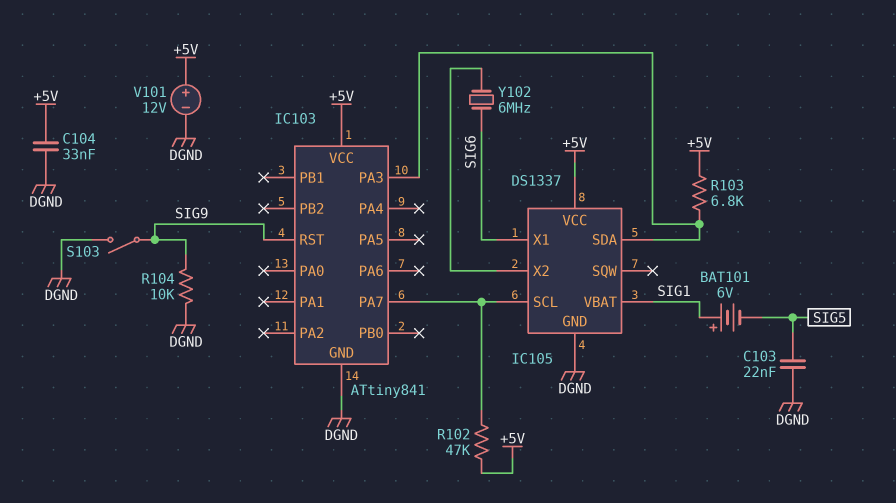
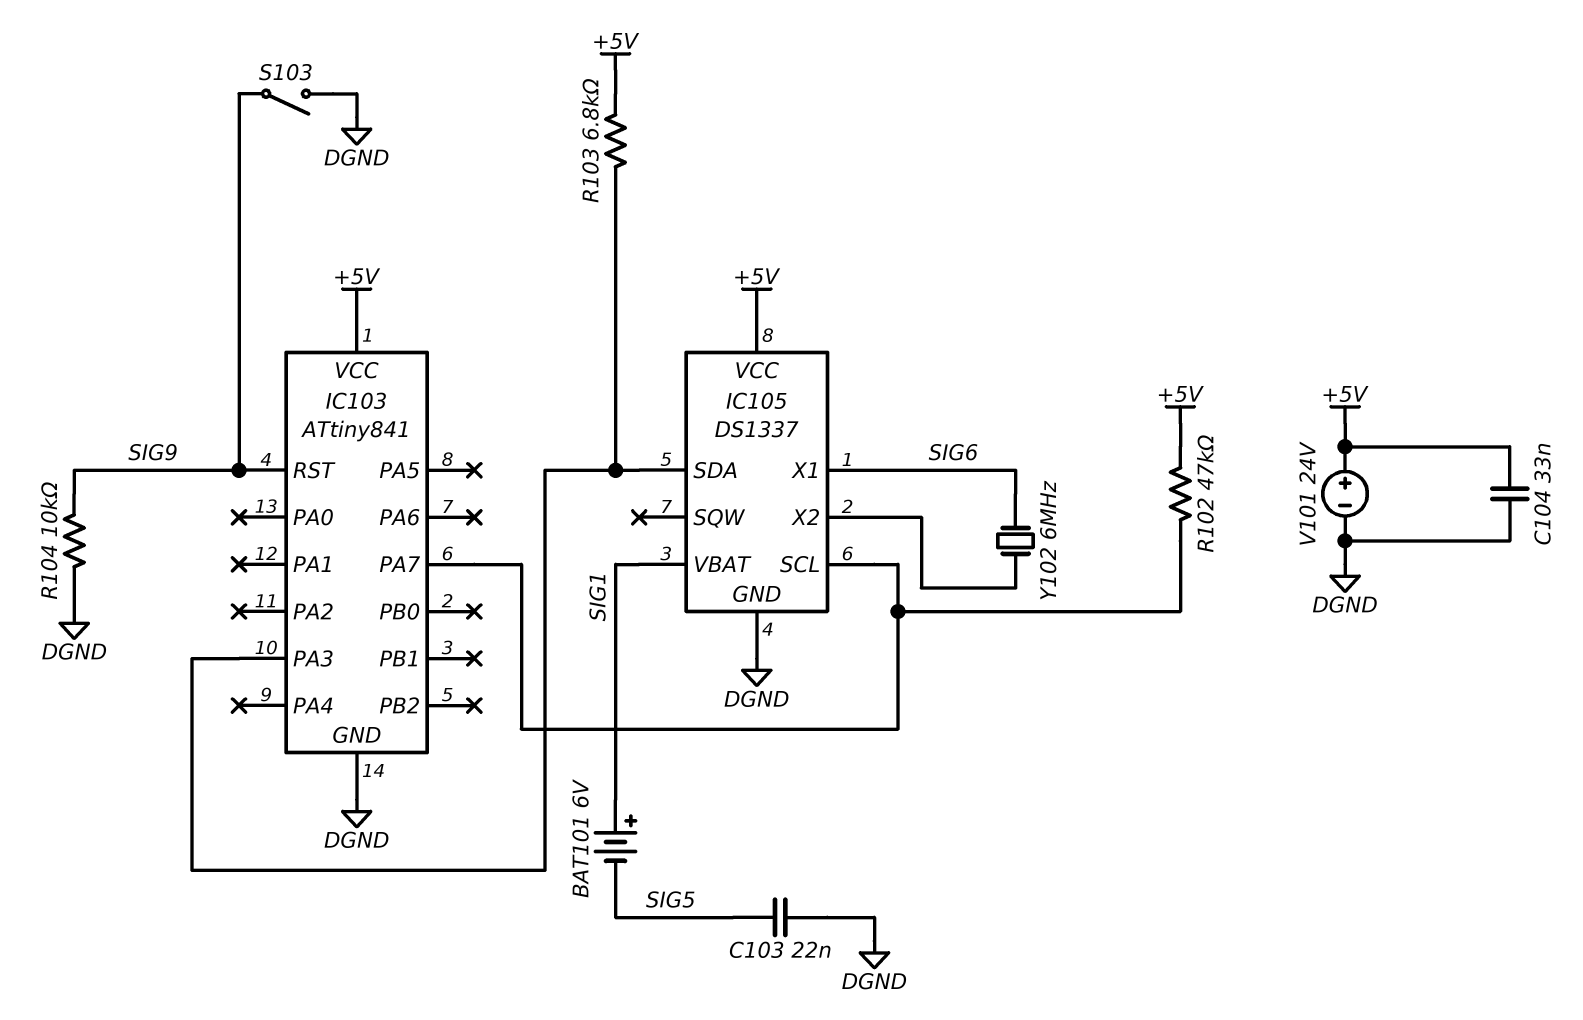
V101: 12V (plus +5V, minus DGND) -> 24V (plus +5V, minus DGND)

